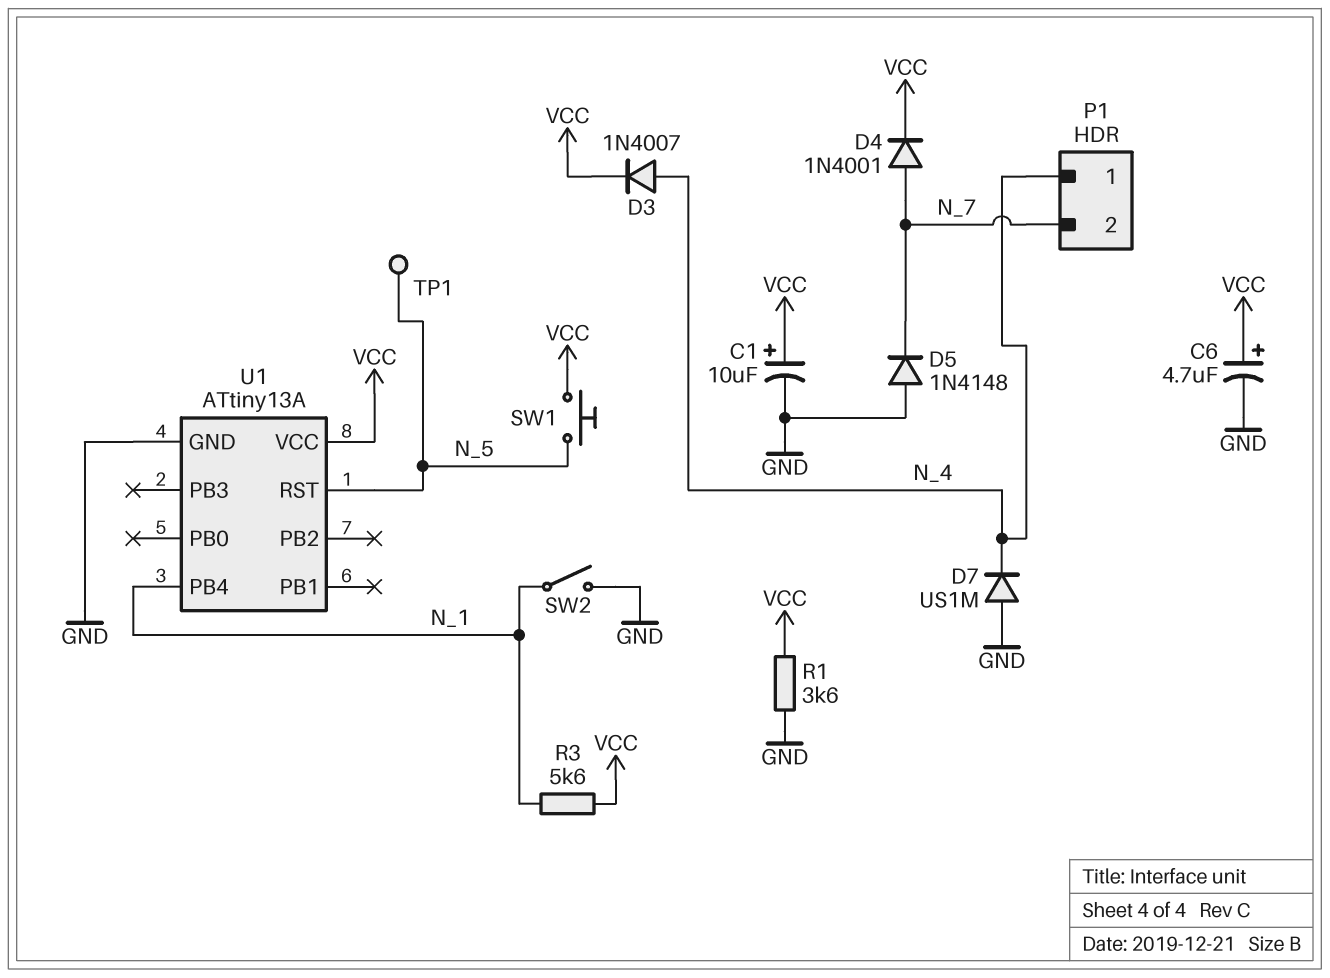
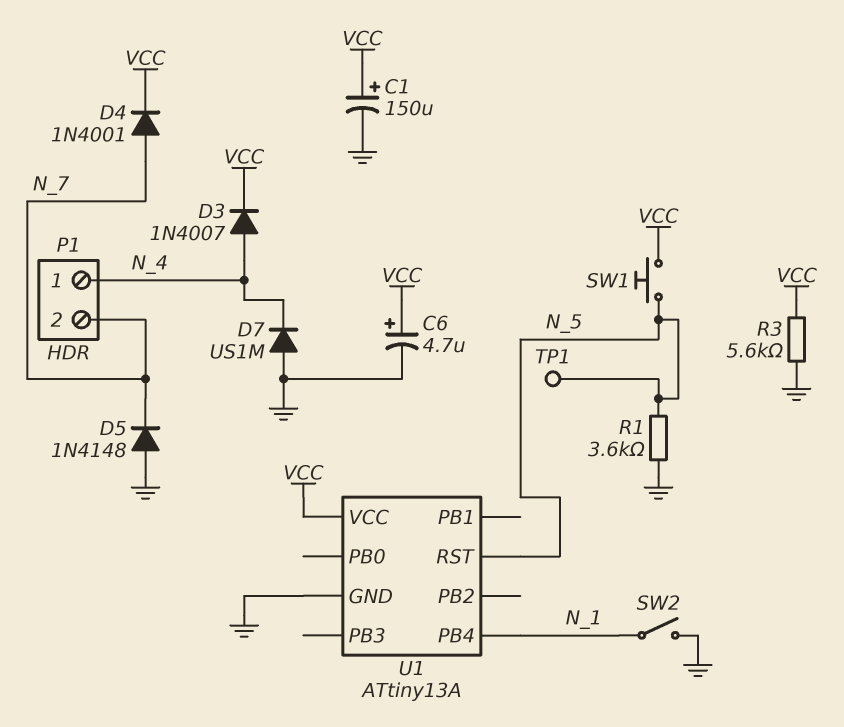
C1: 10uF (plus VCC, minus GND) -> 150uF (plus VCC, minus GND)
R1: 3.6k (GND, VCC) -> 3.6k (GND, N_5)
R3: 5.6k (N_1, VCC) -> 5.6k (GND, VCC)

